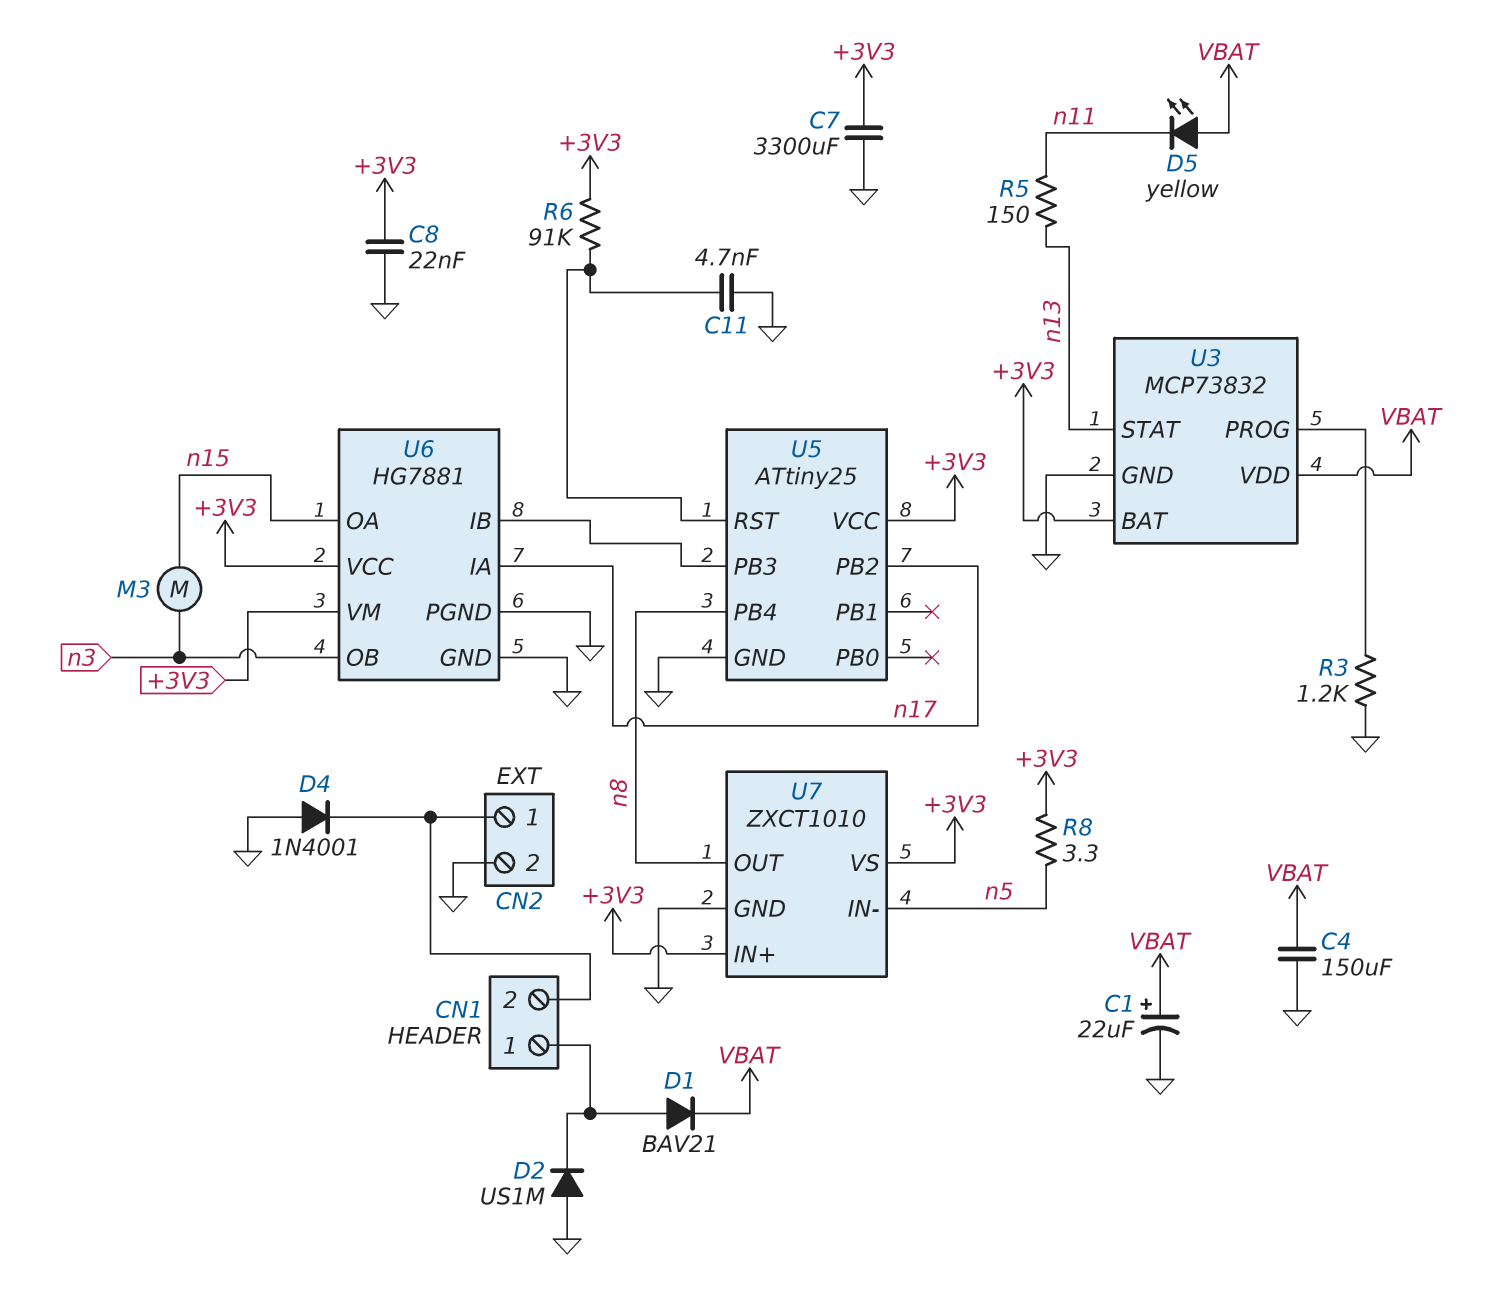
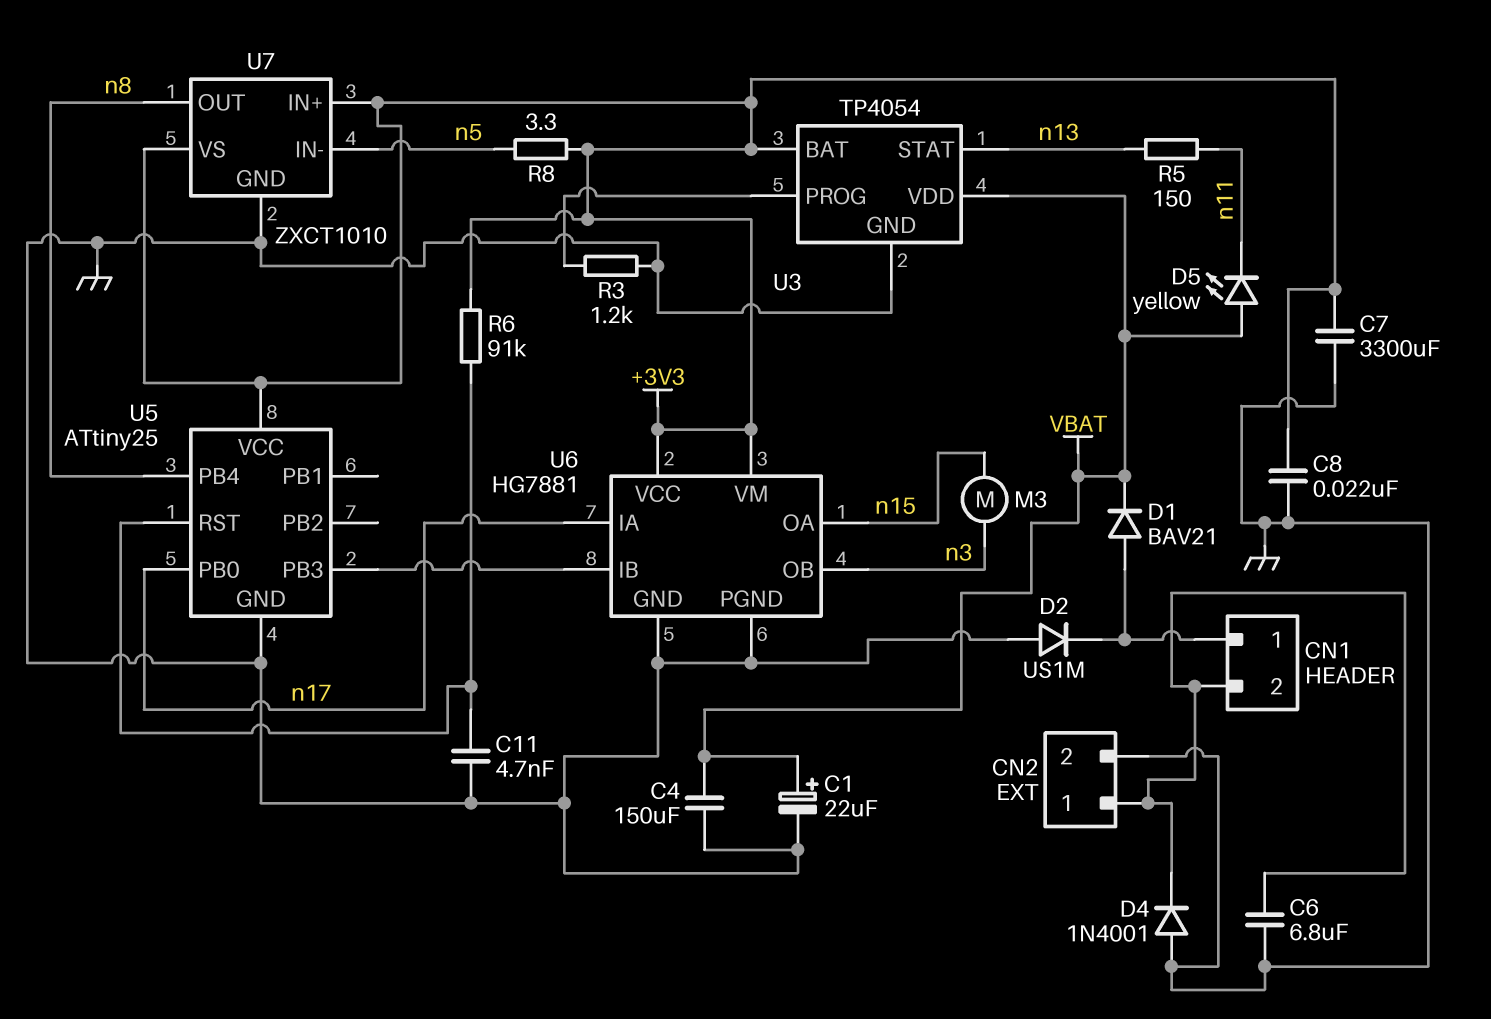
C6: none -> 6.8uF (CN1/2, GND)
U3: MCP73832 -> TP4054
U5 pin PB0: none -> n17
U5 pin PB2: n17 -> none

